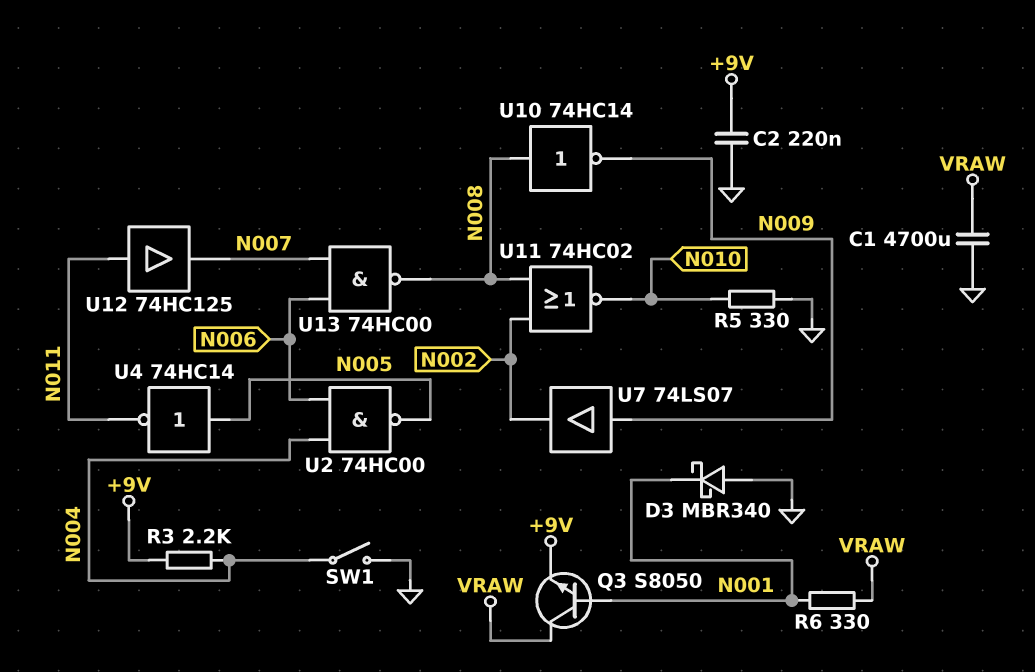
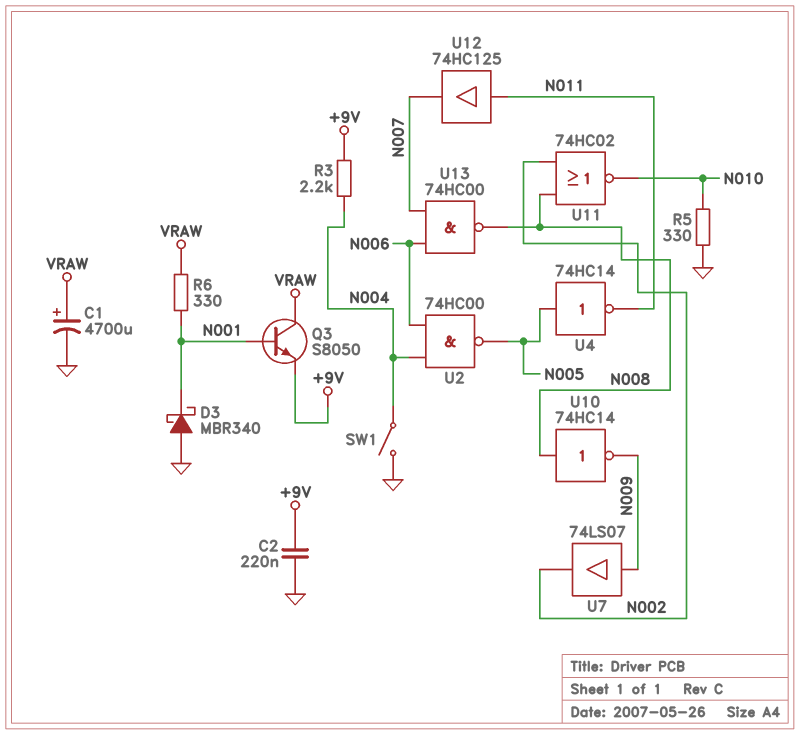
C1: 4700uF (GND, VRAW) -> 4700uF (plus VRAW, minus GND)

